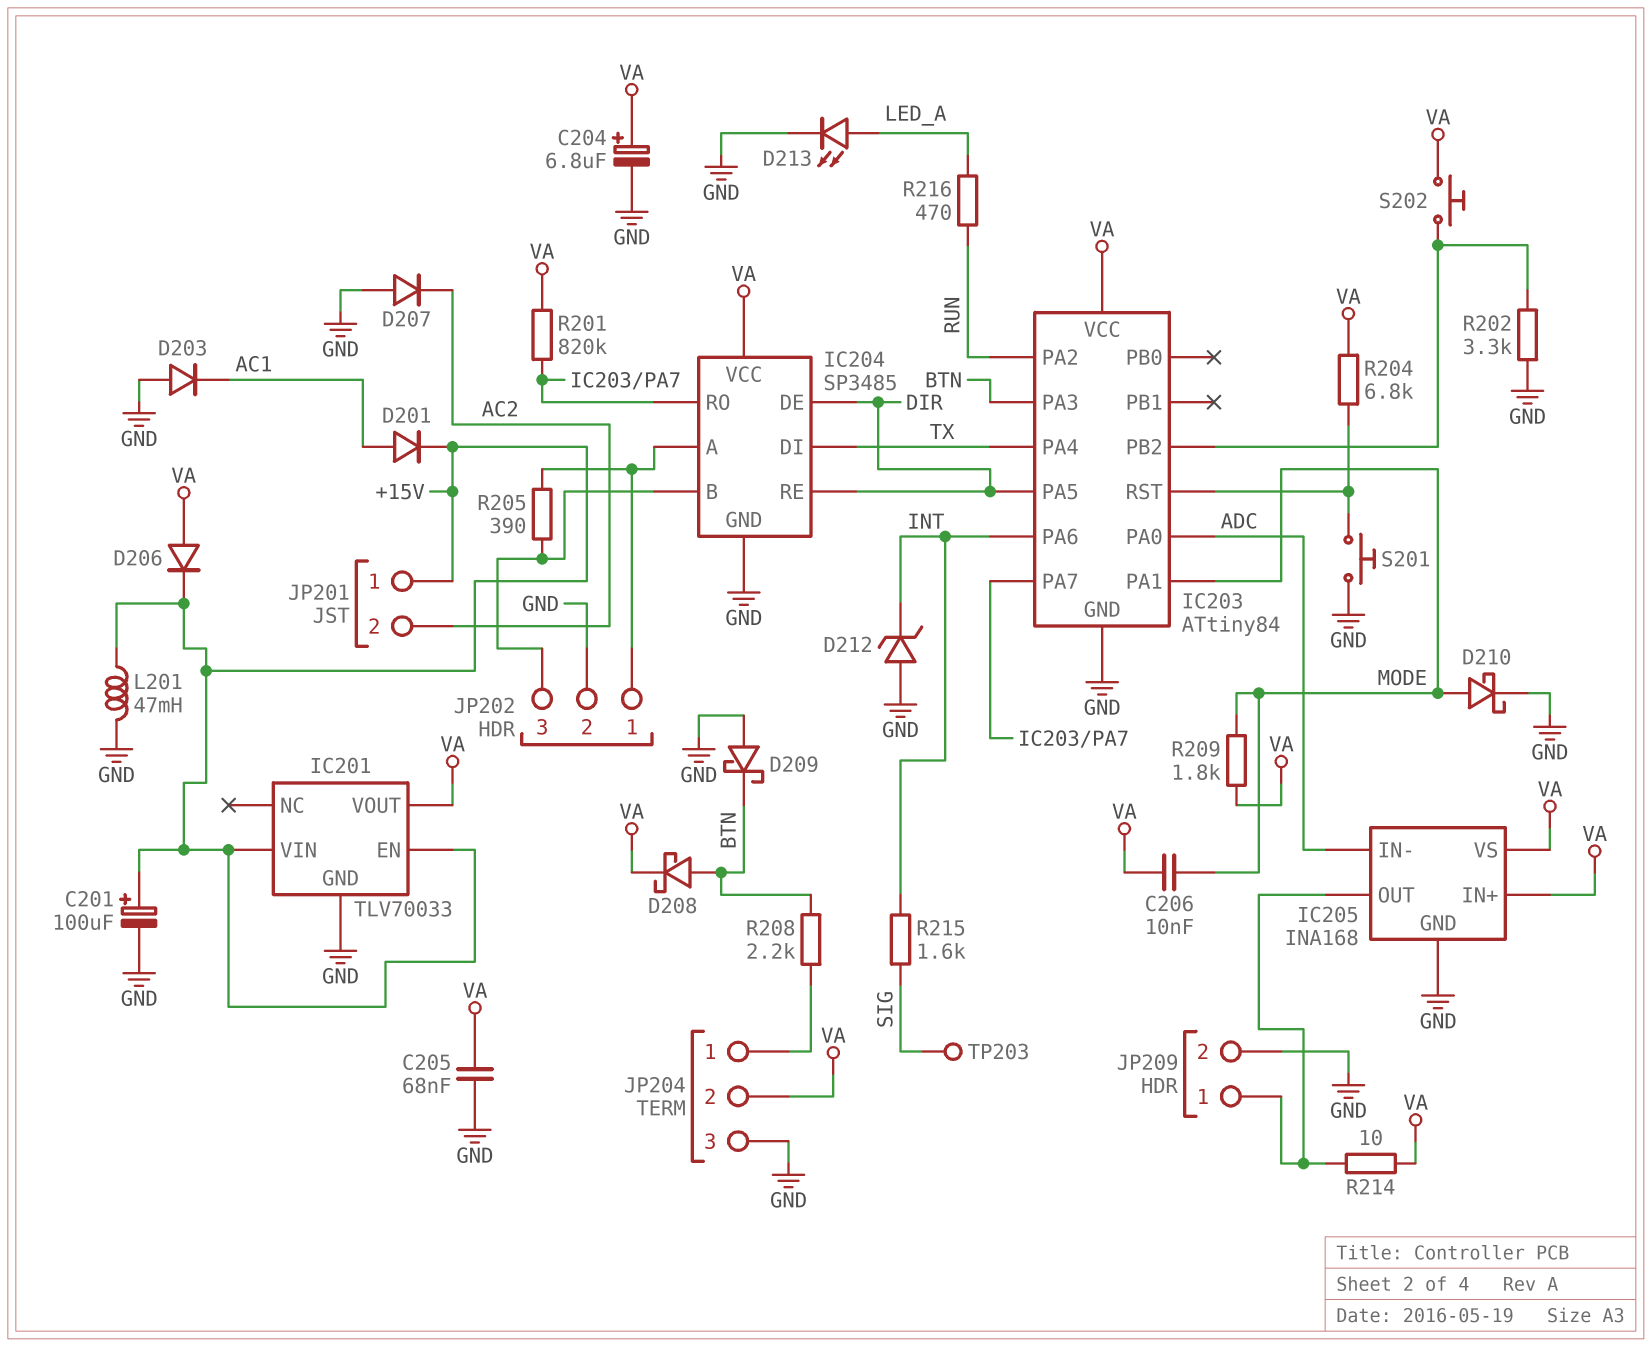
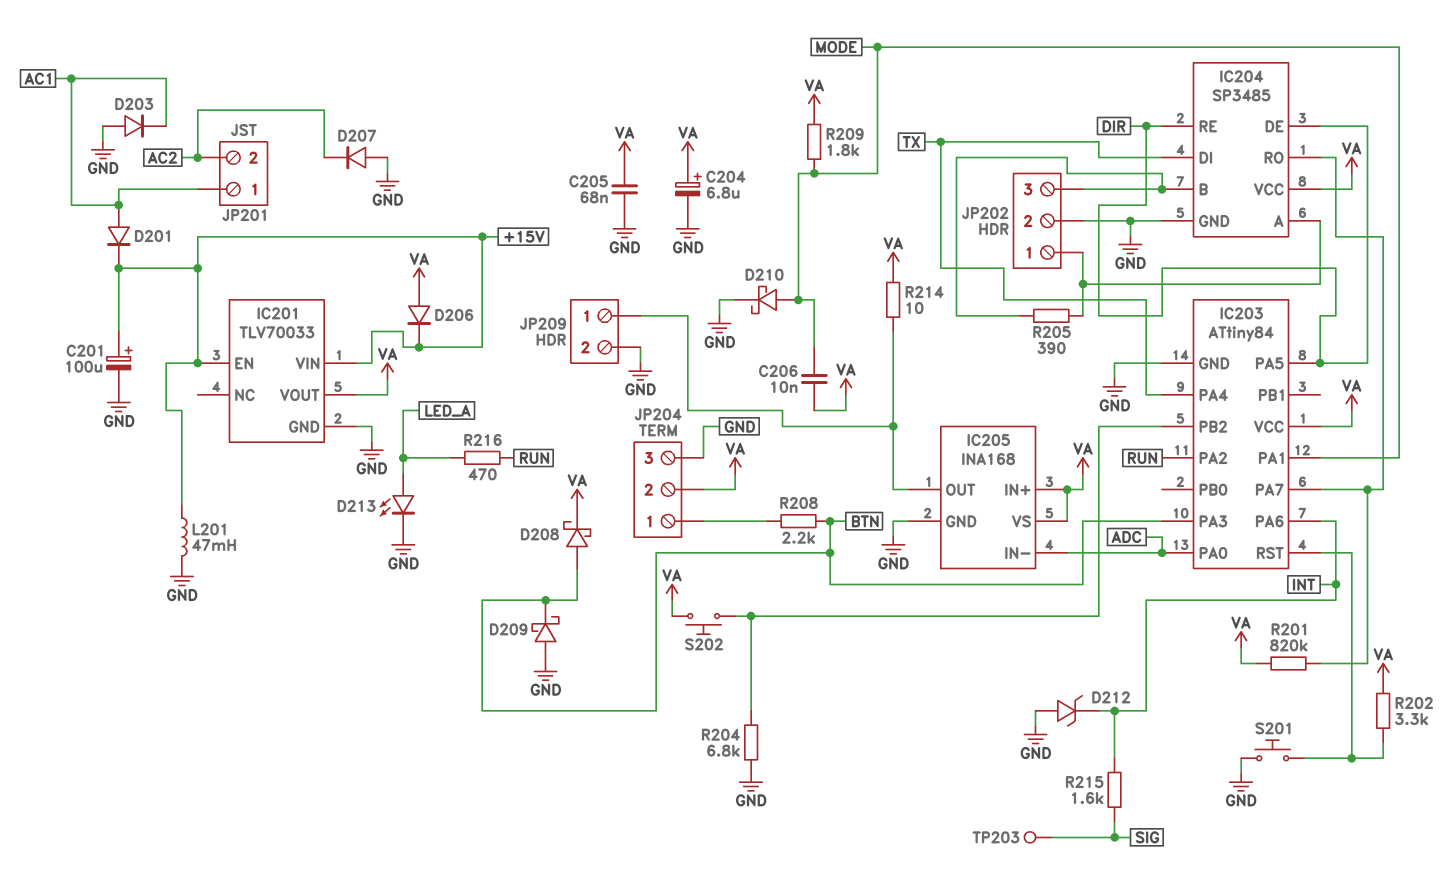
JP201 pin 1: +15V -> AC1
R202: 3.3k (GND, IC203/PB2) -> 3.3k (IC203/RST, VA)
R204: 6.8k (IC203/RST, VA) -> 6.8k (GND, IC203/PB2)

